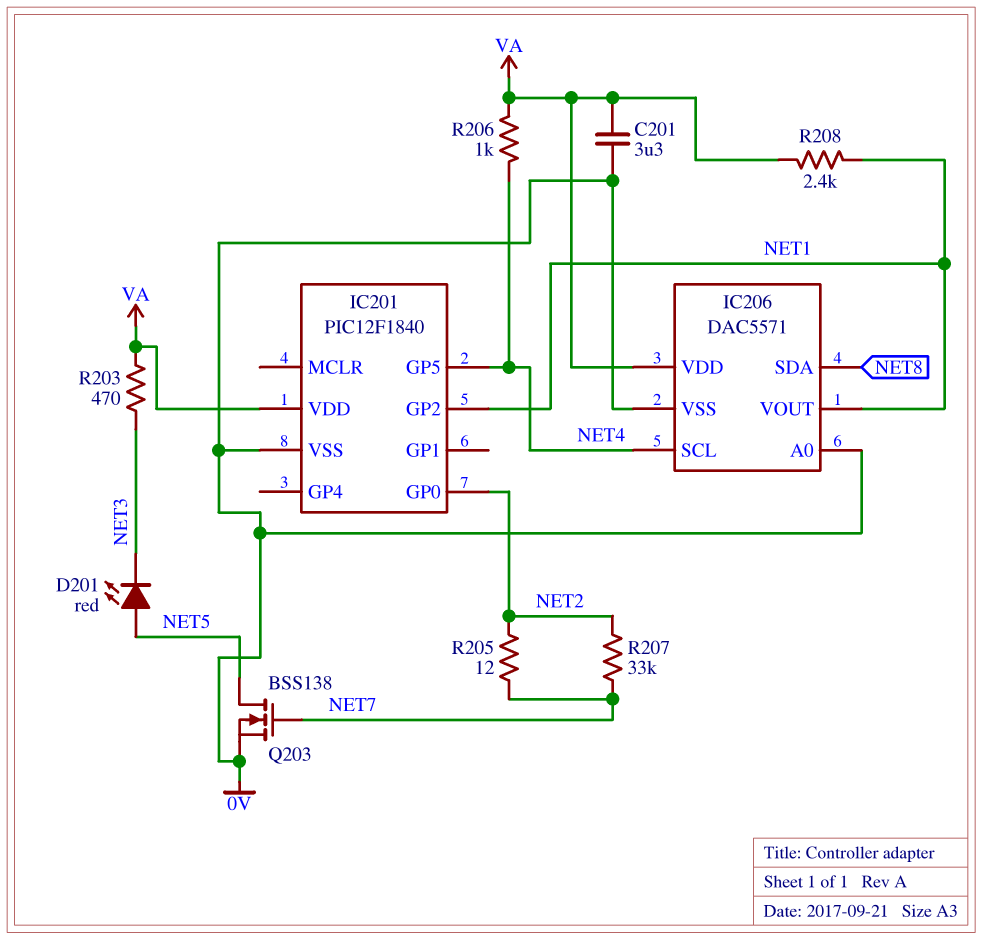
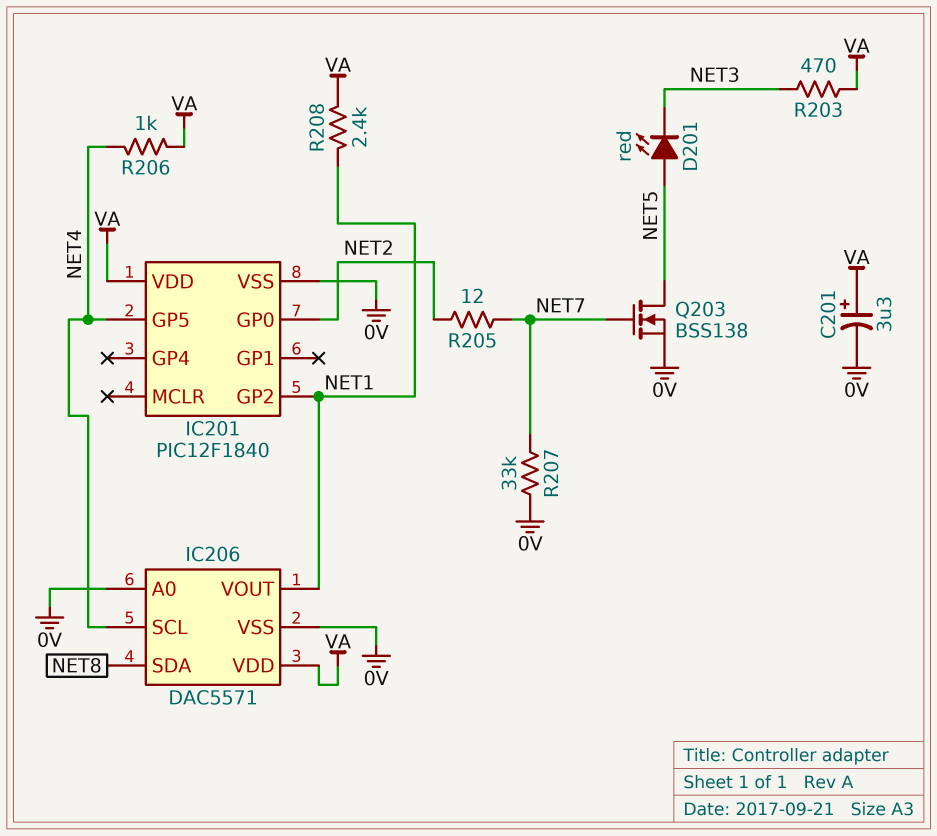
C201: 3.3uF (0V, VA) -> 3.3uF (plus VA, minus 0V)
R207: 33k (NET2, NET7) -> 33k (0V, NET7)

